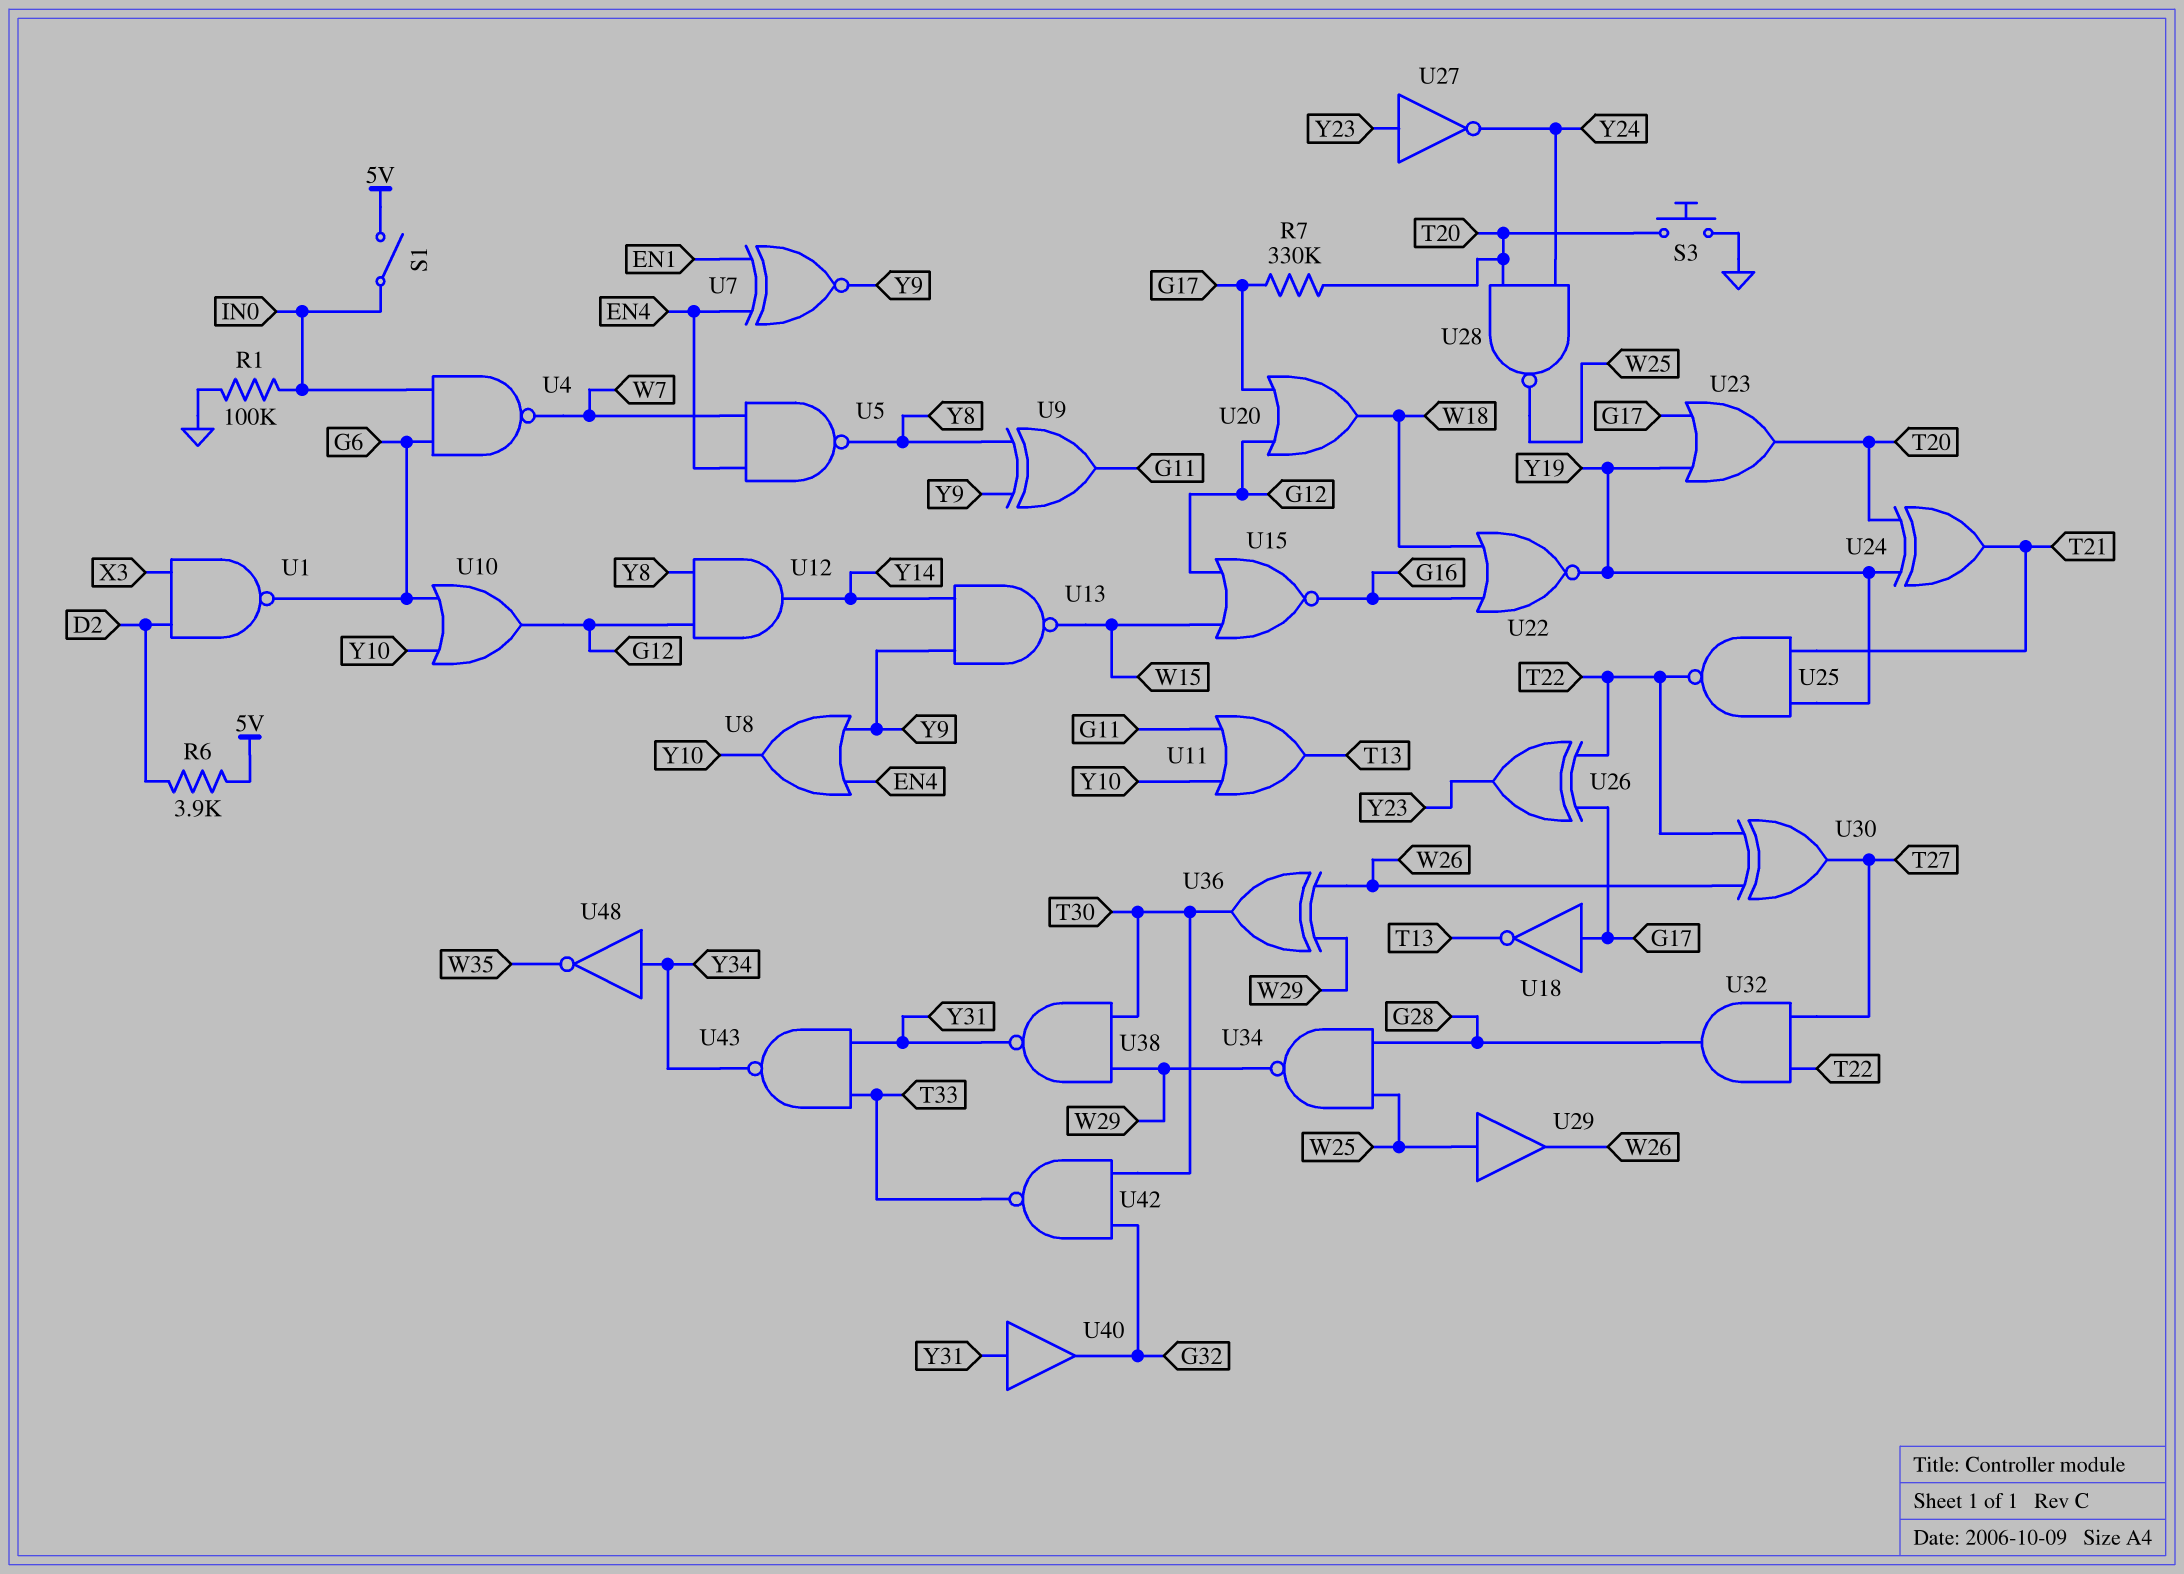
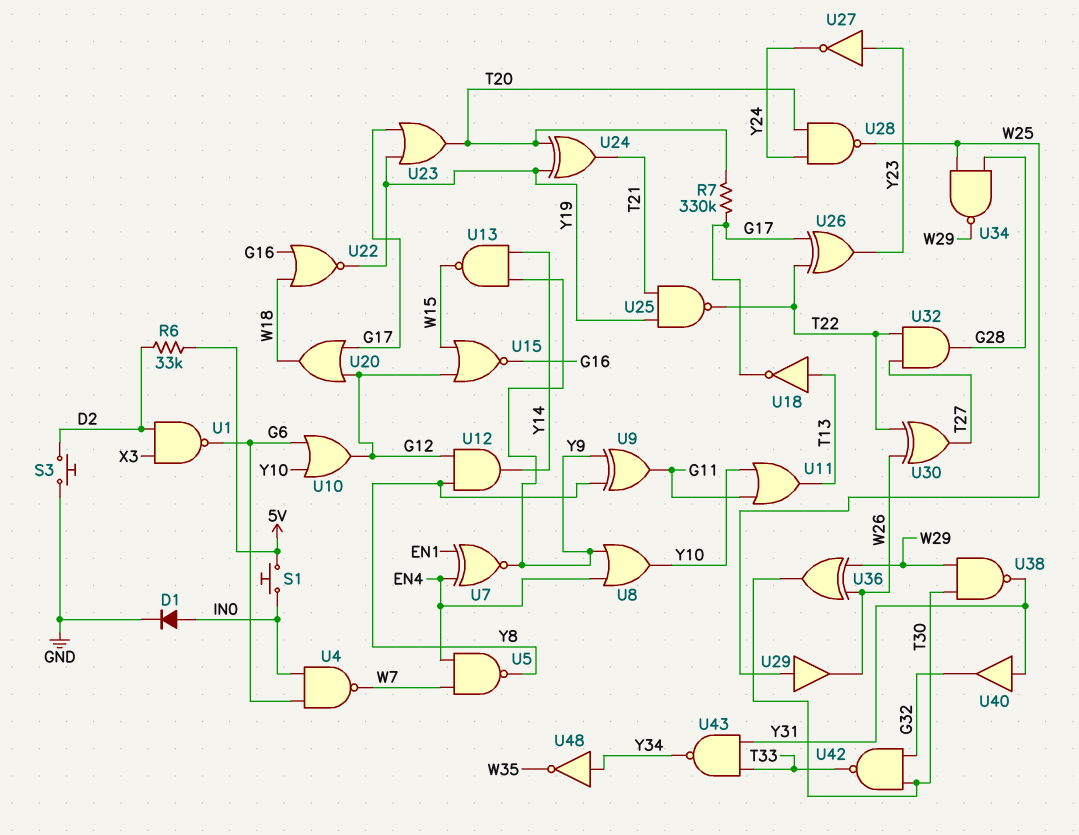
D1: none -> diode (A IN0, K GND)
R1: 100k (GND, IN0) -> none
R6: 3.9k (5V, D2) -> 33k (5V, D2)
S1: switch (5V, IN0) -> button (5V, IN0)
S3: button (GND, T20) -> button (D2, GND)
U18: NOT (in G17, out T13) -> NOT (in T13, out G17)

